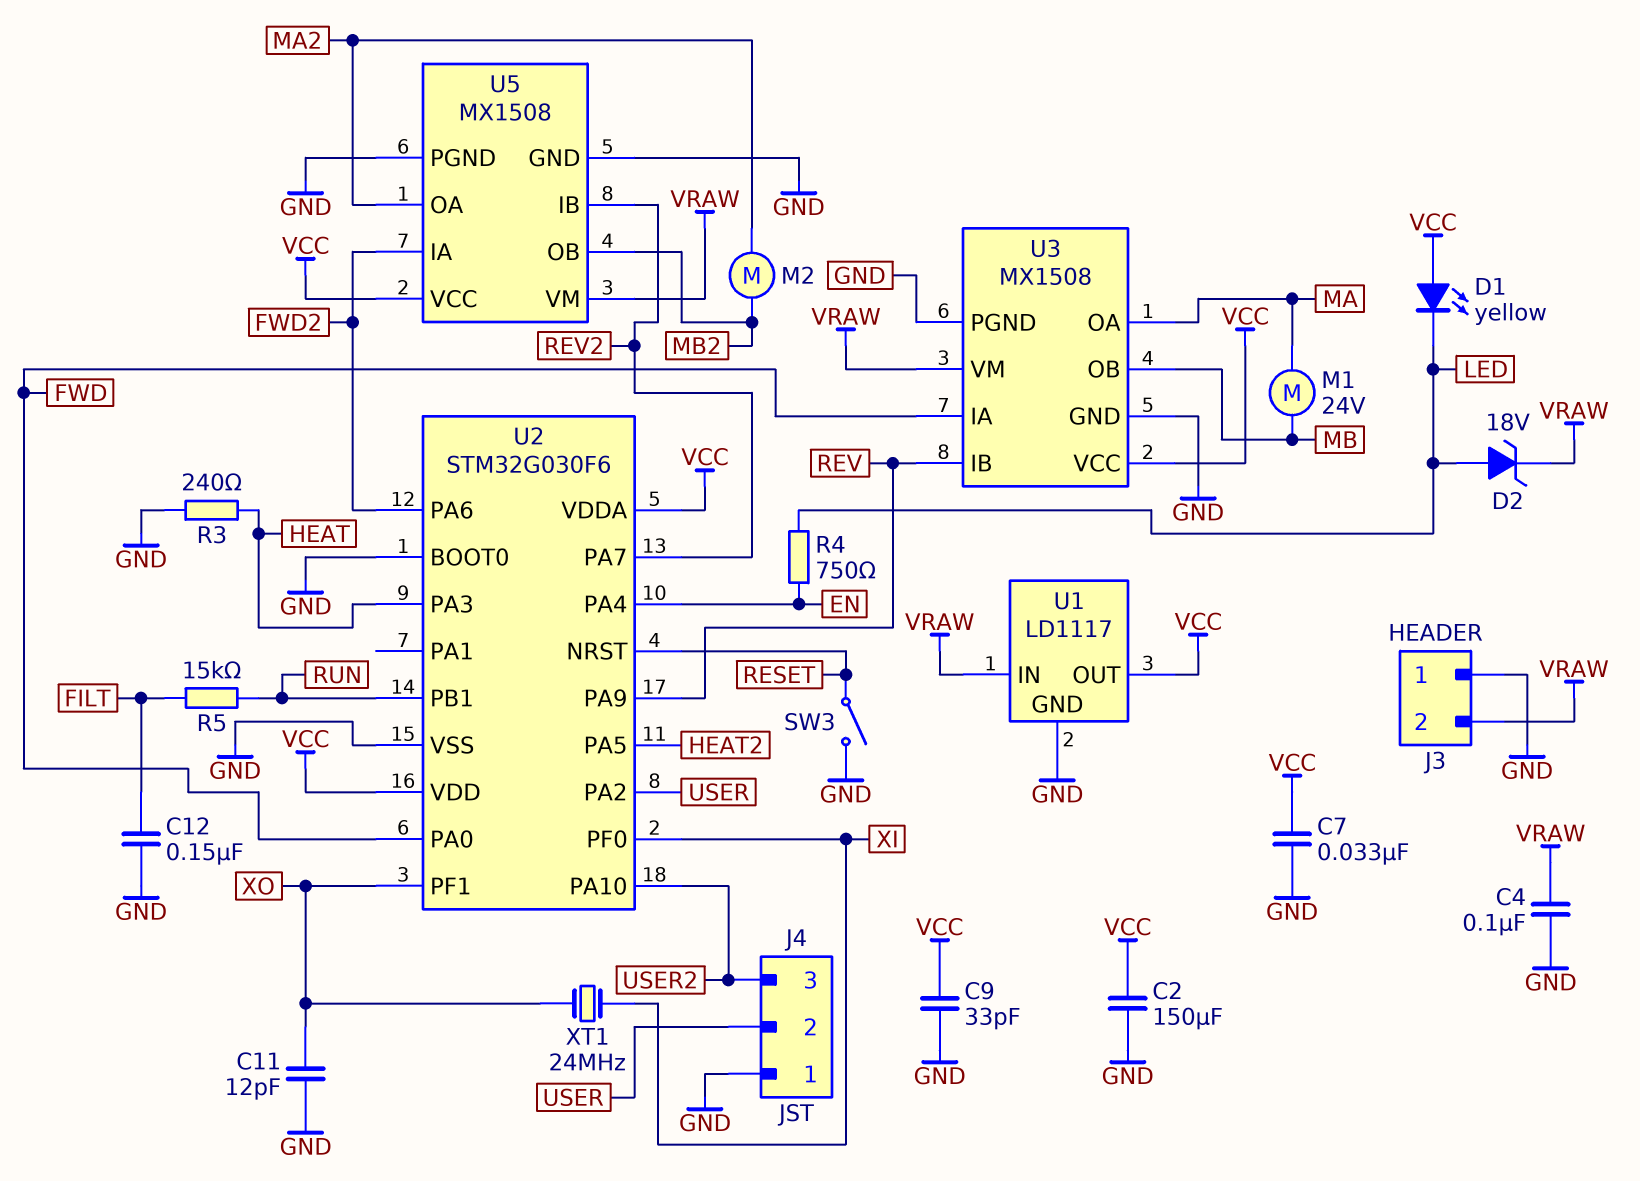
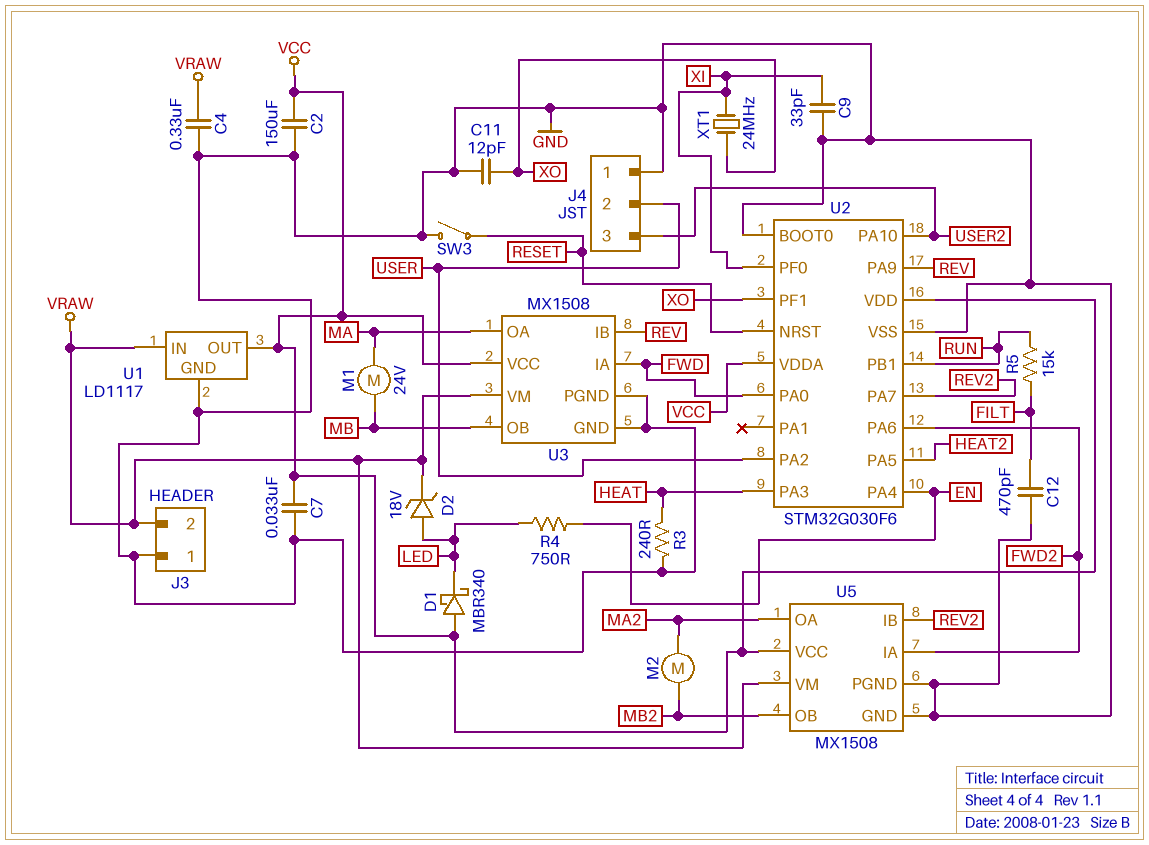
C4: 100nF (GND, VRAW) -> 330nF (GND, VRAW)
C9: 33pF (GND, VCC) -> 33pF (GND, XI)
C12: 150nF (FILT, GND) -> 470pF (FILT, GND)
D1: LED yellow (A VCC, K LED) -> schottky MBR340 (A VCC, K LED)

